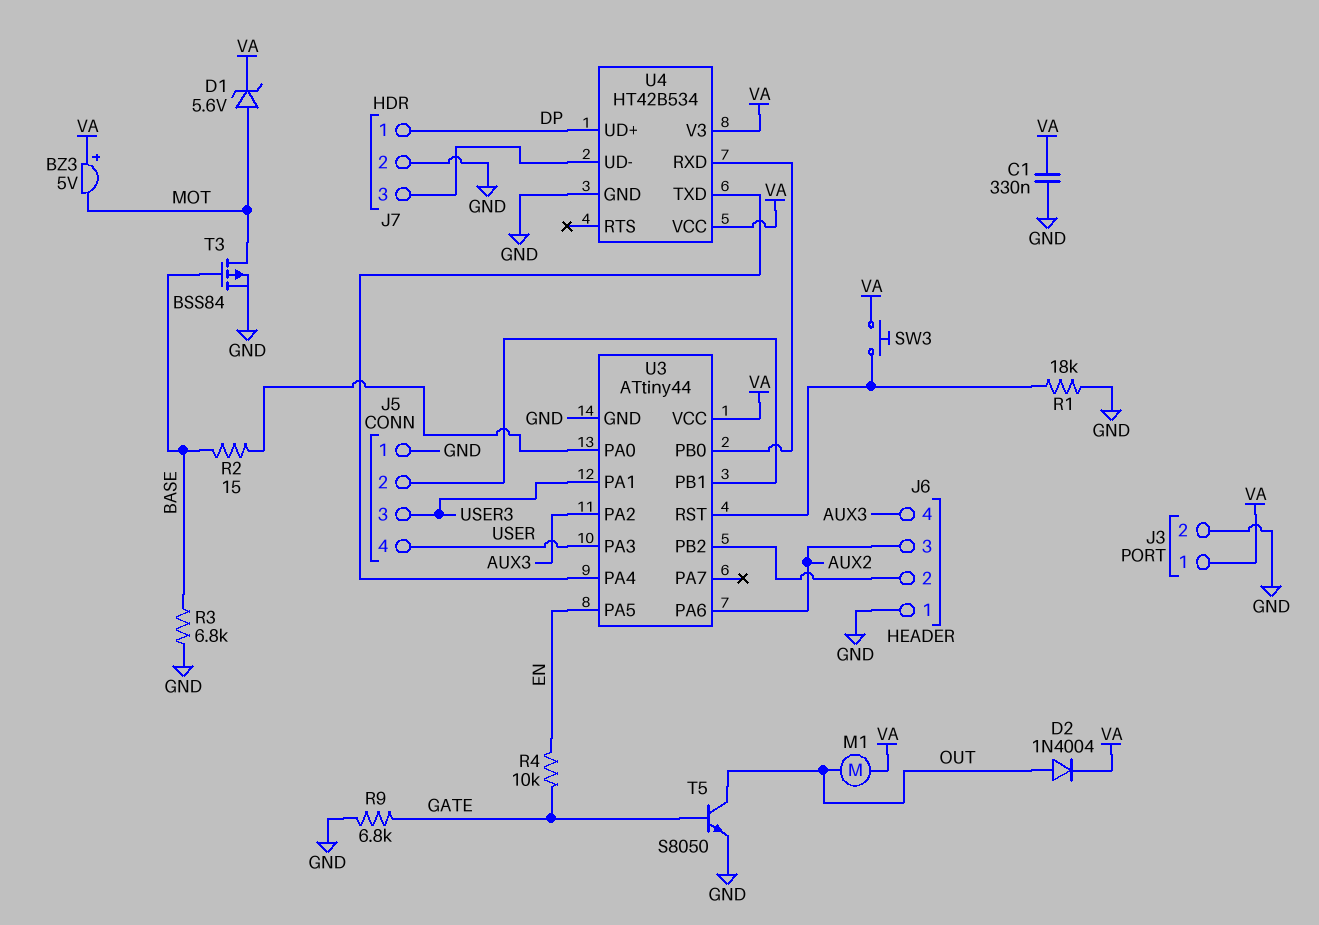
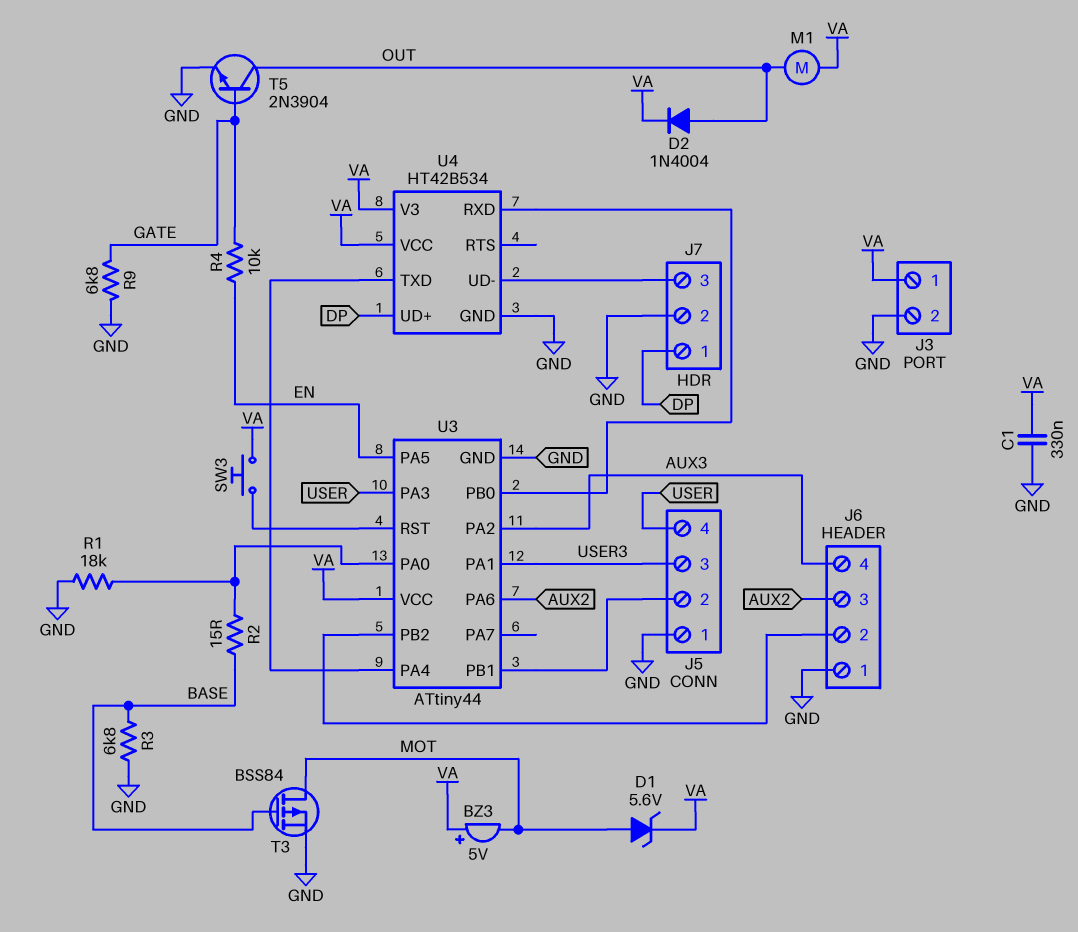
R1: 18k (GND, U3/RST) -> 18k (GND, U3/PA0)
T5: NPN S8050 (B GATE, C OUT, E GND) -> NPN 2N3904 (B GATE, C OUT, E GND)

